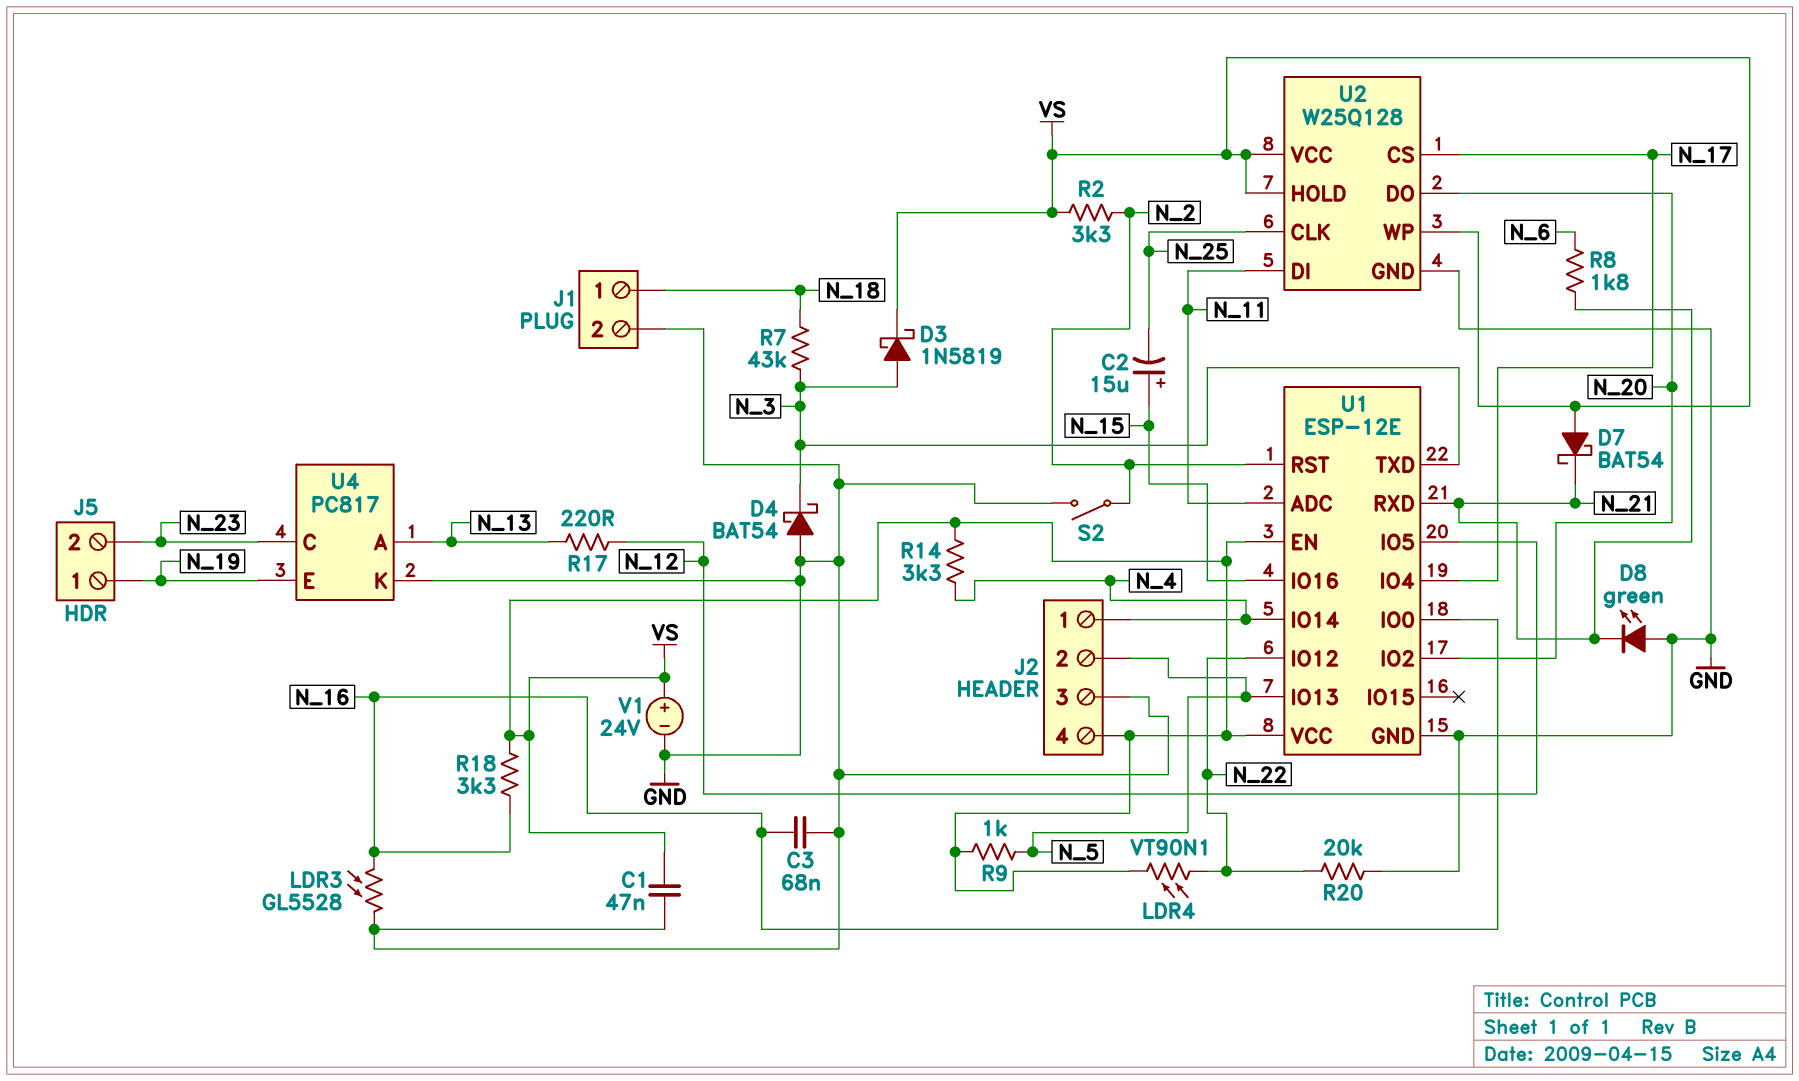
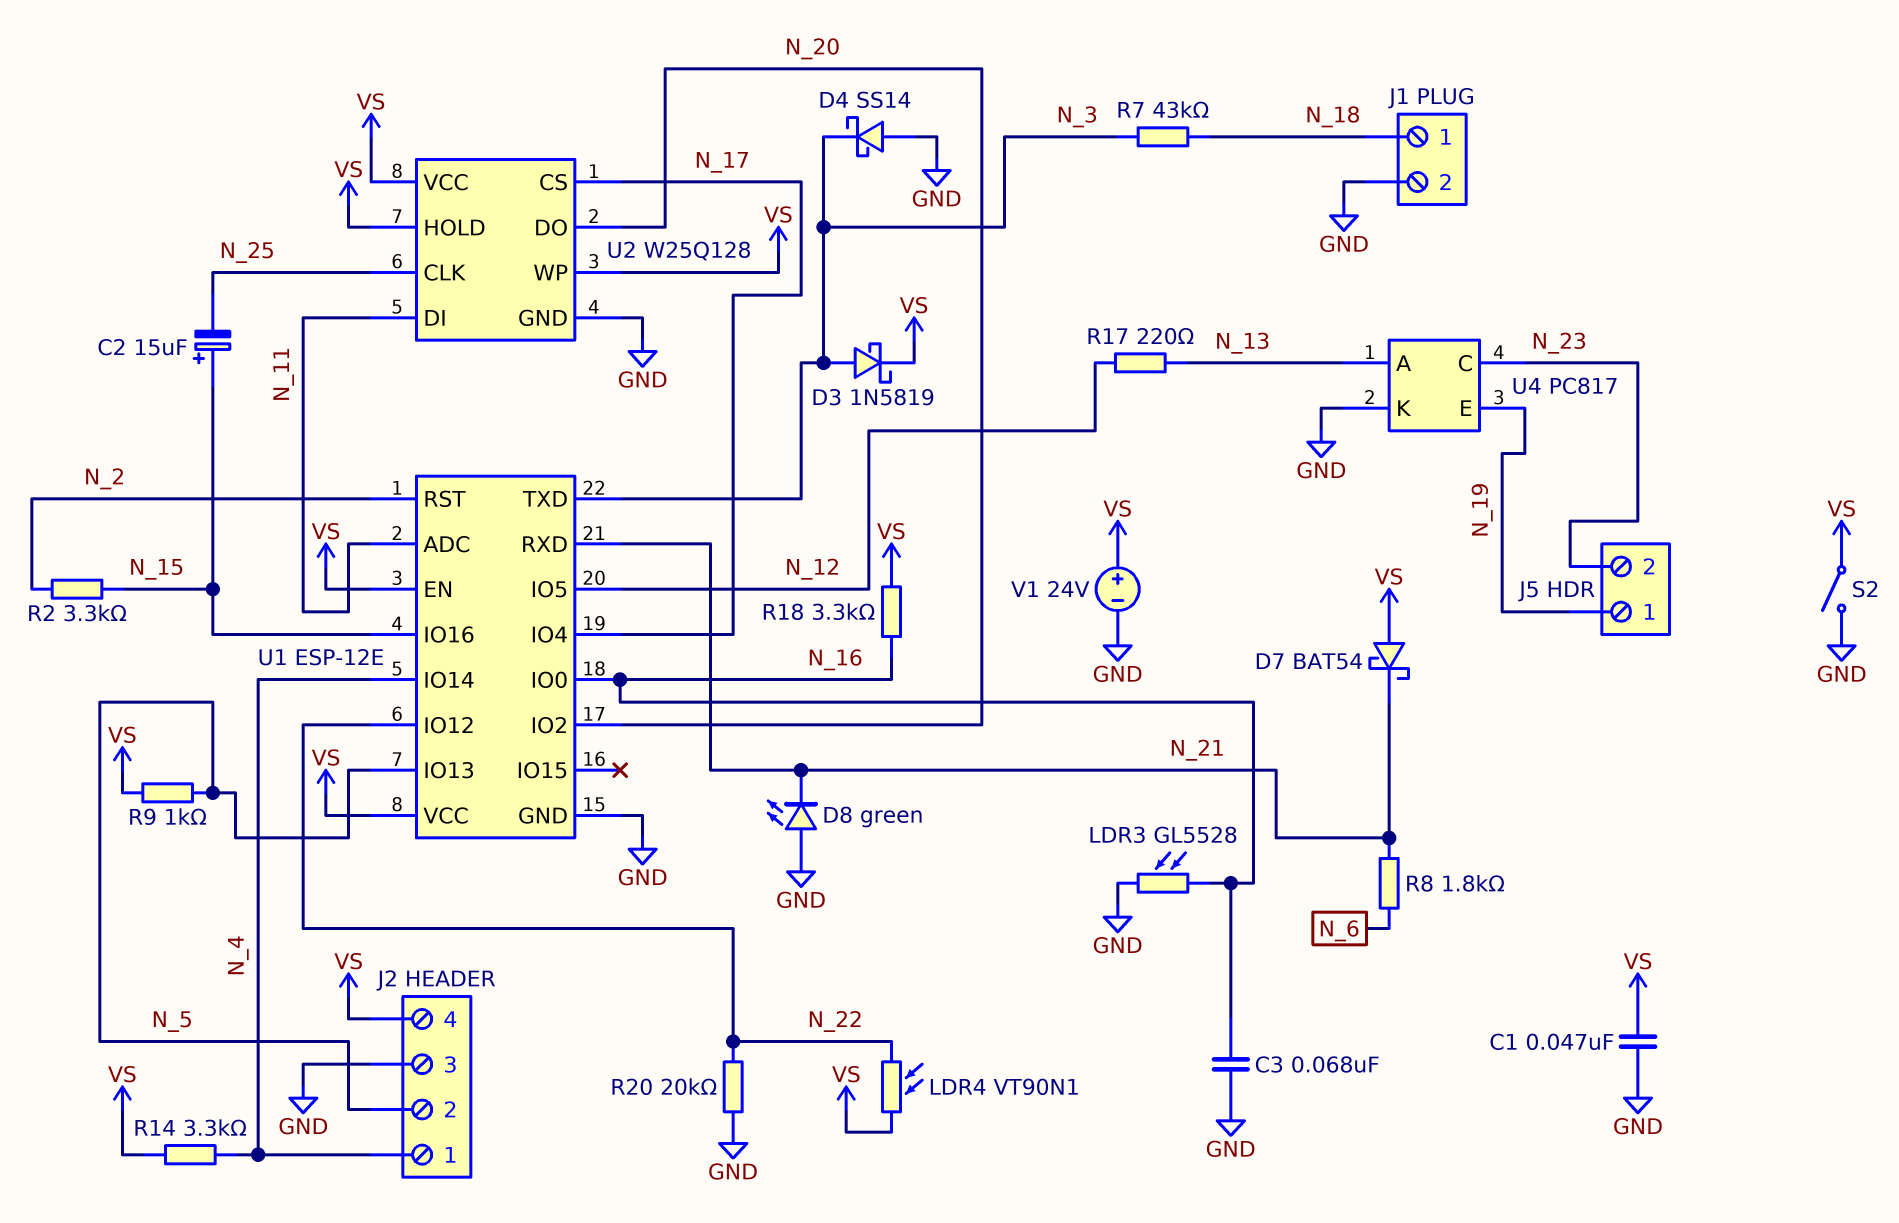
D4: schottky BAT54 (A GND, K N_3) -> schottky SS14 (A GND, K N_3)
R2: 3.3k (N_2, VS) -> 3.3k (N_2, N_15)
S2: switch (GND, N_2) -> switch (GND, VS)

